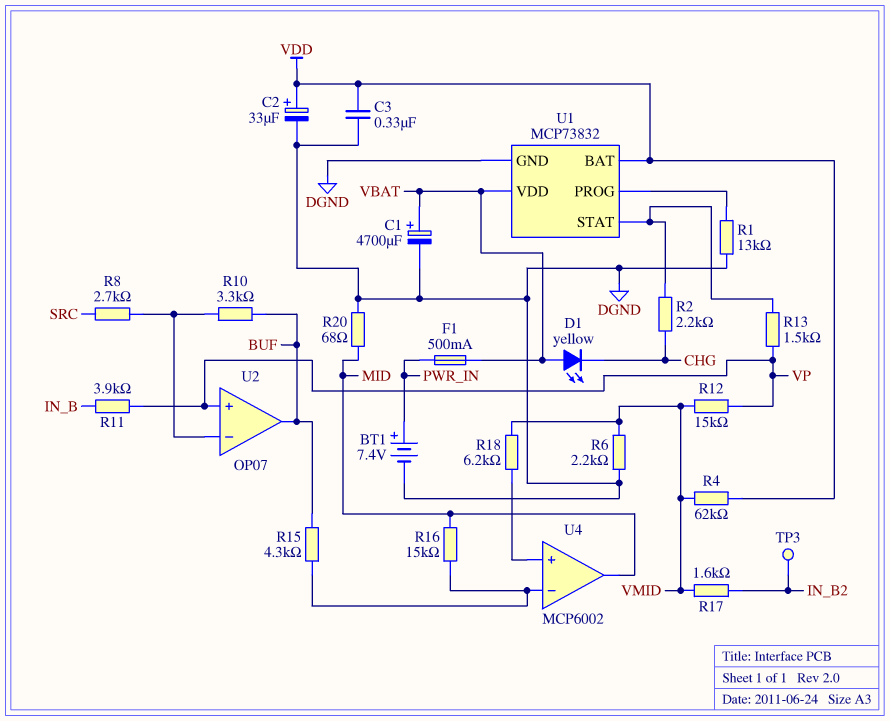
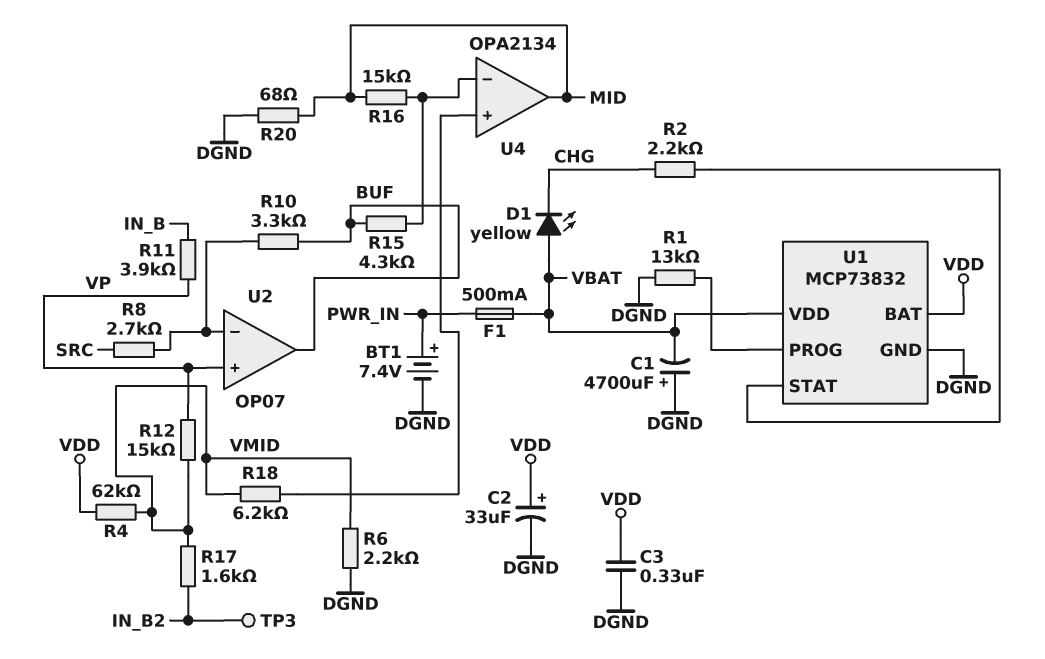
C1: 4700uF (plus VBAT, minus DGND) -> 4700uF (plus DGND, minus VBAT)
R13: 1.5k (U1/STAT, VP) -> none
U4: MCP6002 -> OPA2134

